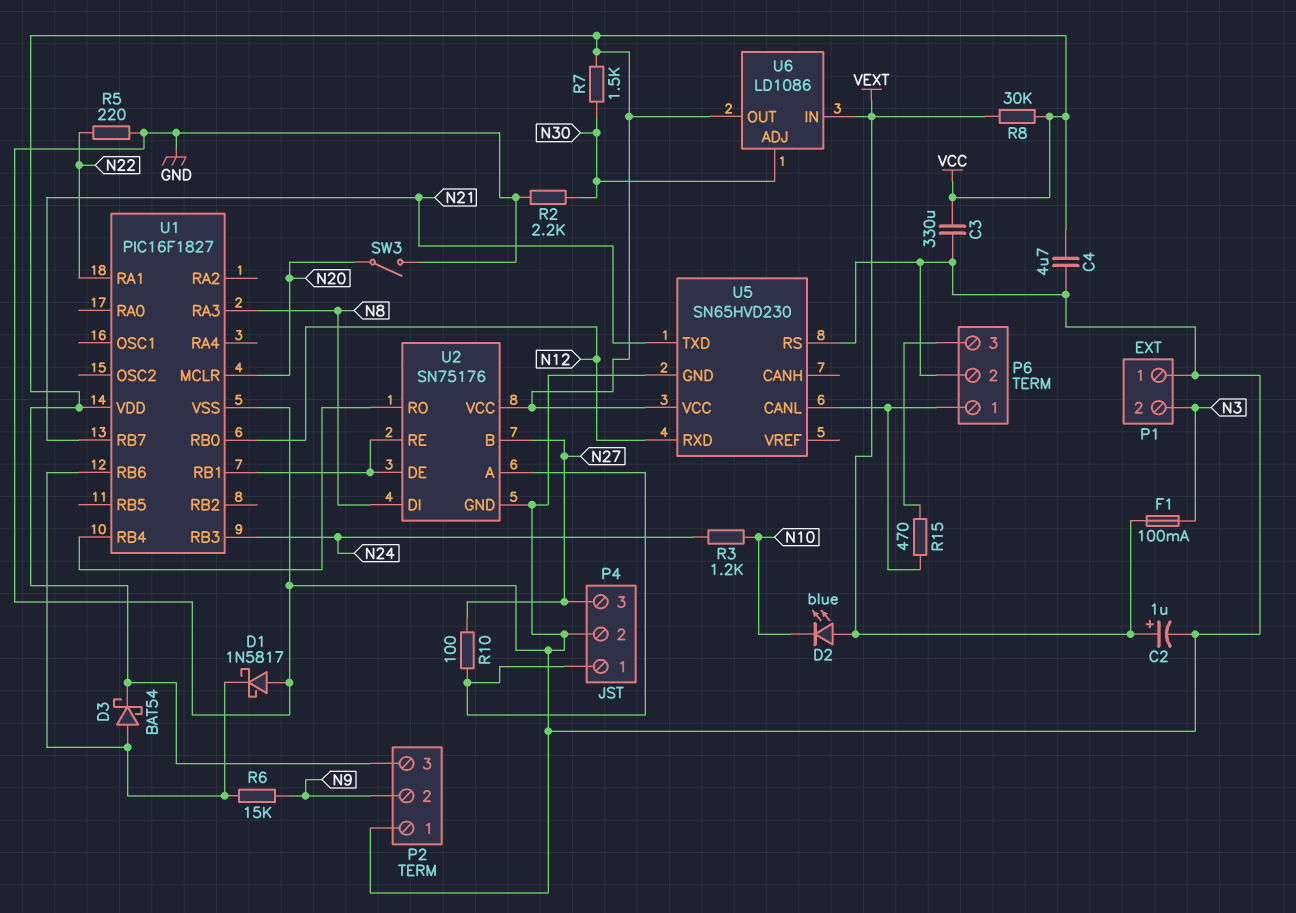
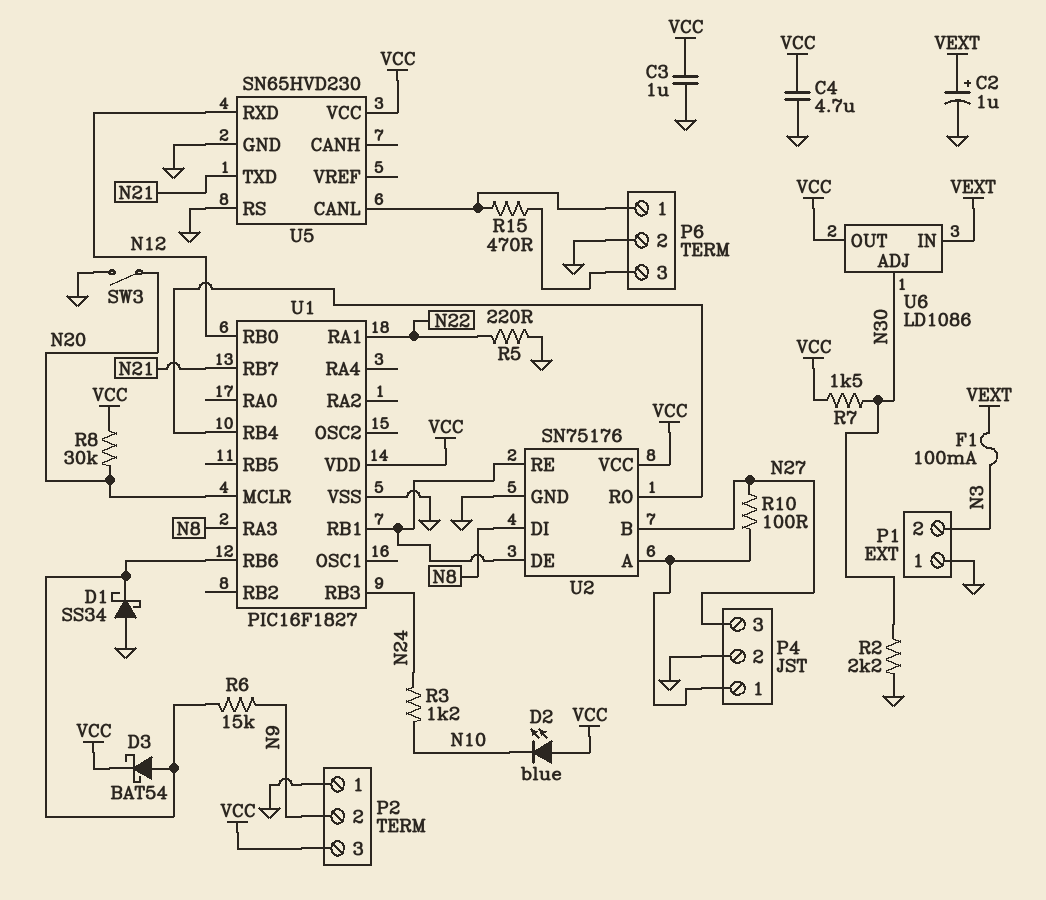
C3: 330uF (GND, VCC) -> 1uF (GND, VCC)
D1: schottky 1N5817 (A GND, K U1/RB6) -> schottky SS34 (A GND, K U1/RB6)
D2: LED blue (A VEXT, K N10) -> LED blue (A VCC, K N10)
R8: 30k (VCC, VEXT) -> 30k (N20, VCC)

